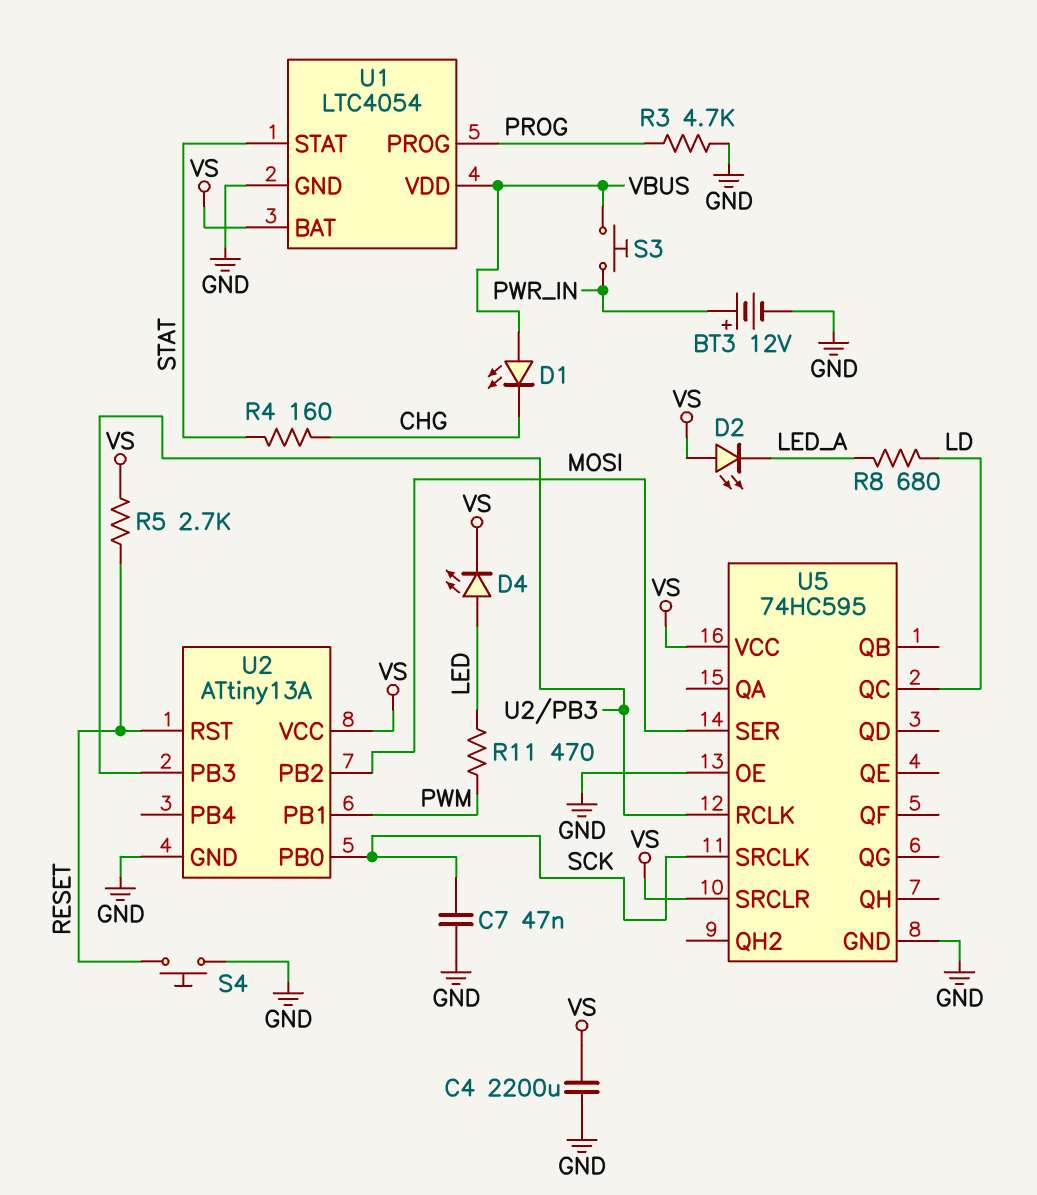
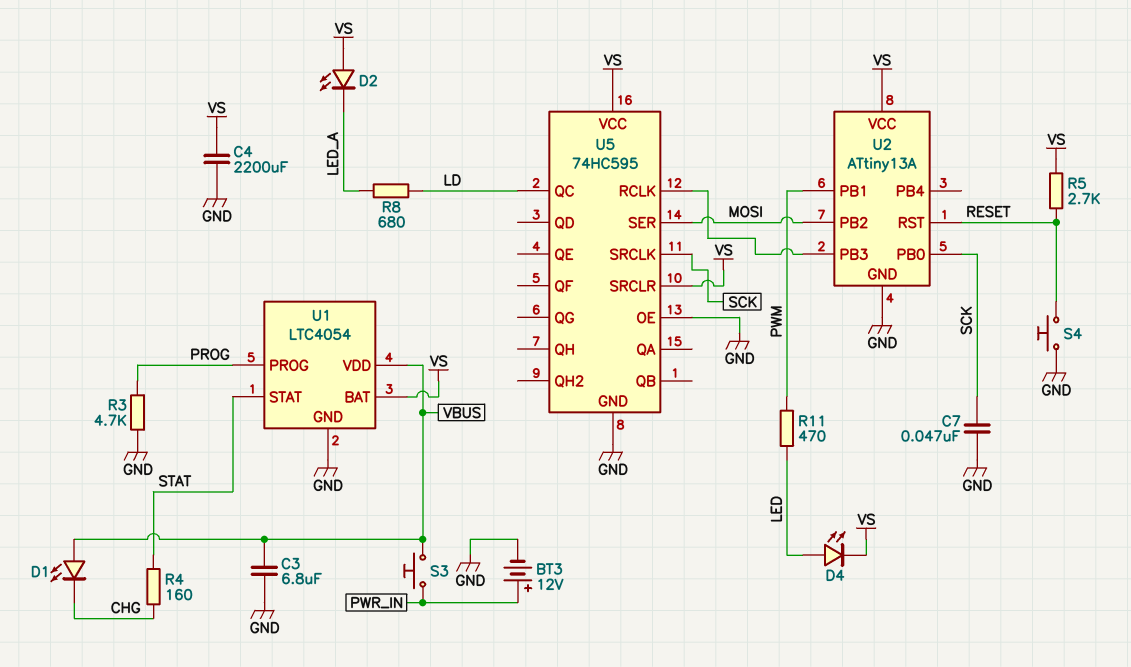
C3: none -> 6.8uF (GND, VBUS)

